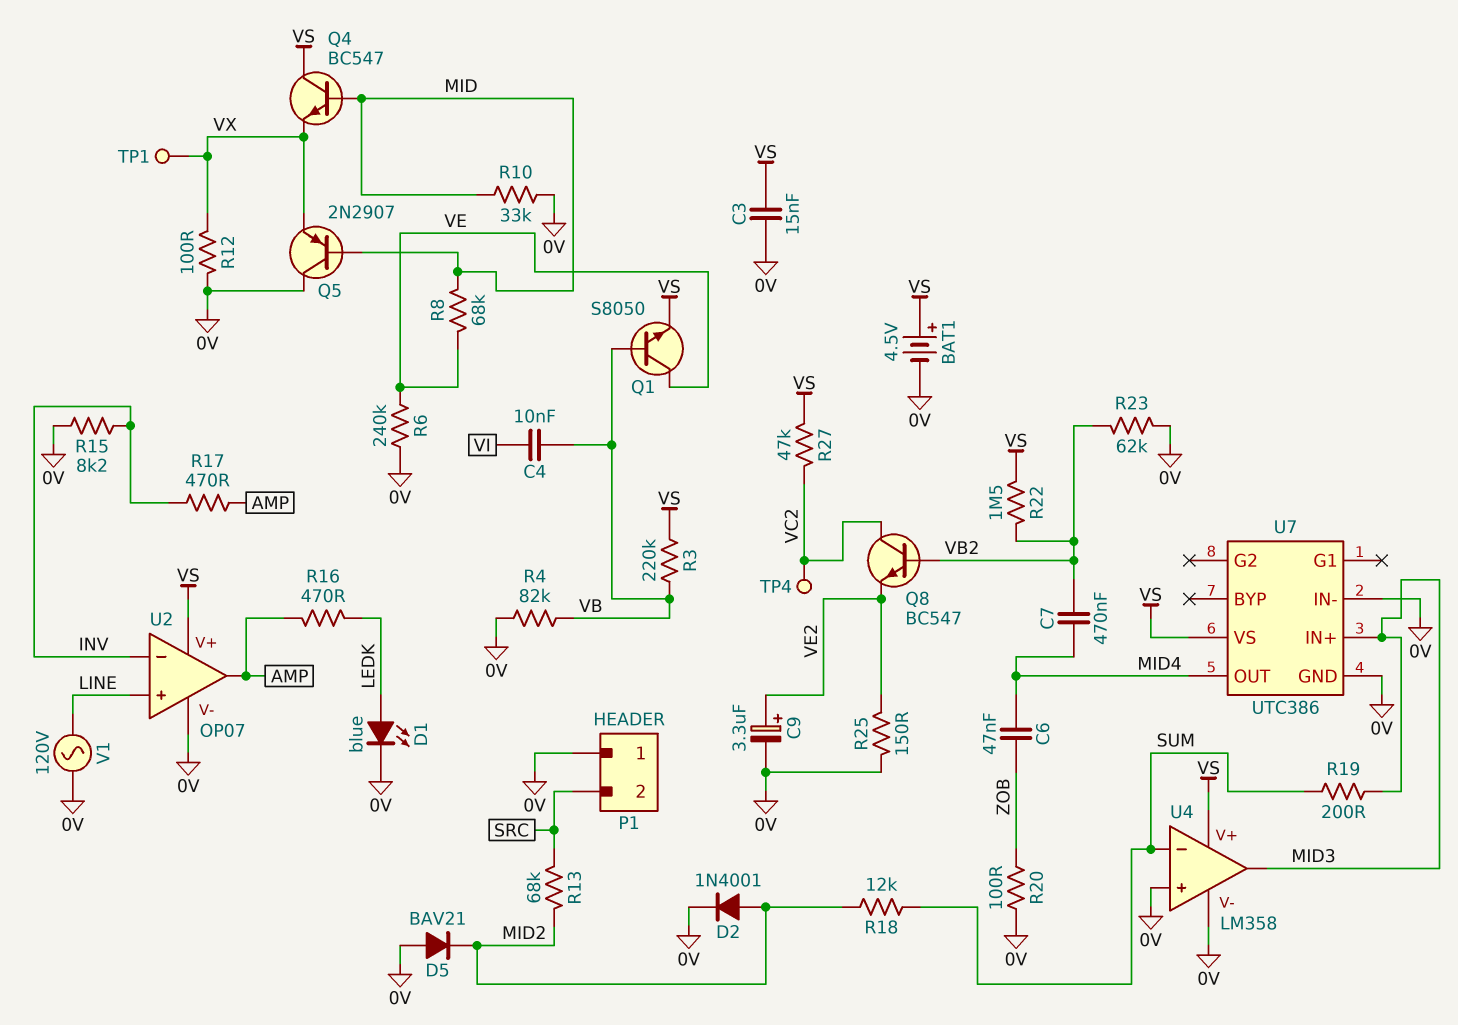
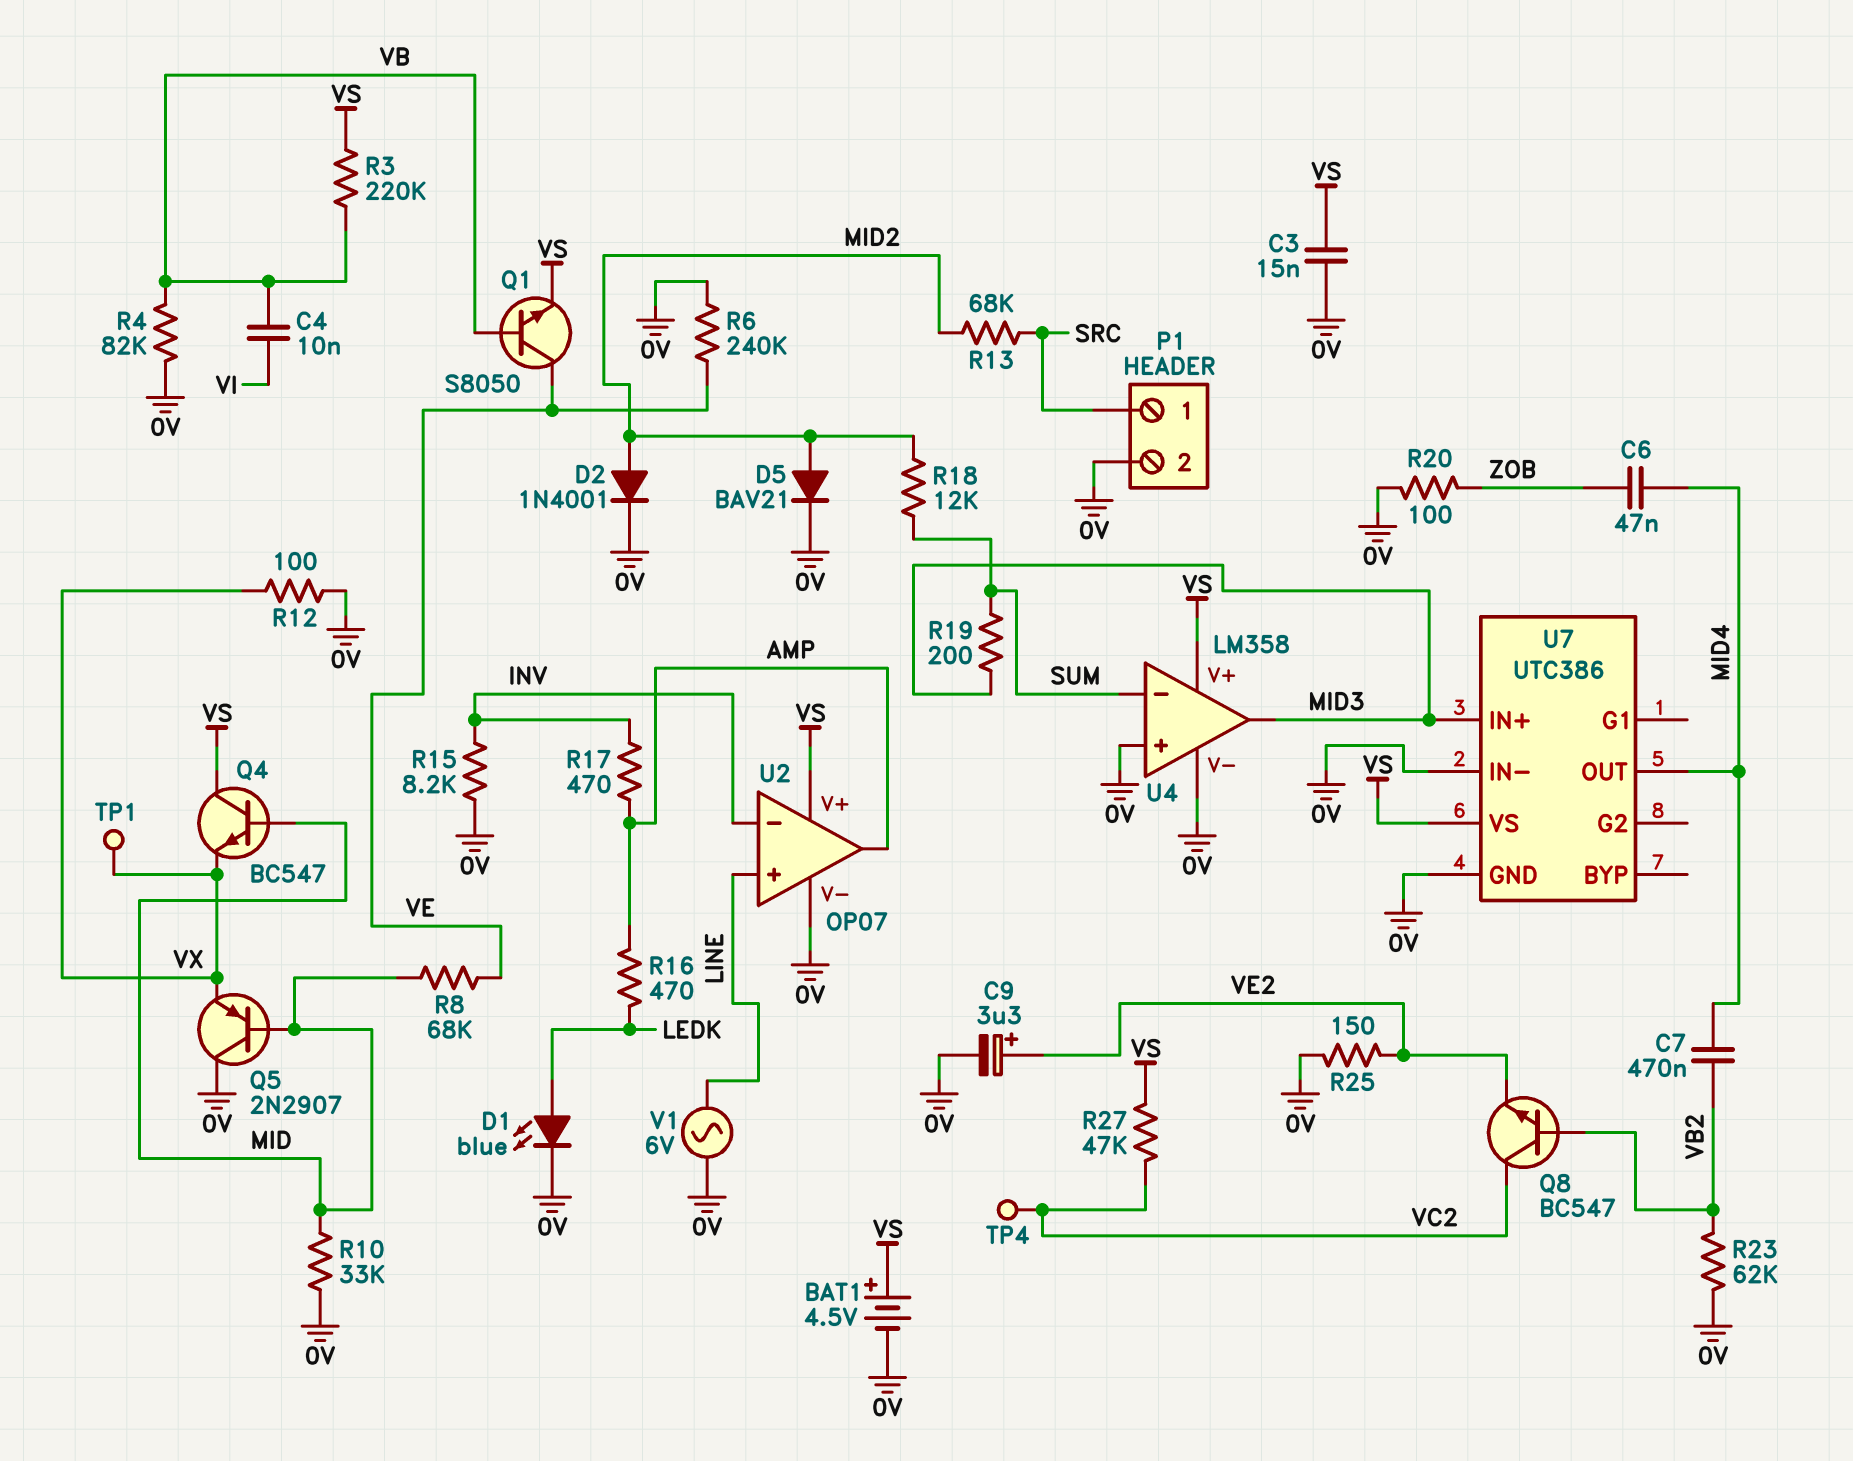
D5: diode BAV21 (A 0V, K MID2) -> diode BAV21 (A MID2, K 0V)
P1 pin 1: 0V -> SRC
P1 pin 2: SRC -> 0V
R22: 1.5M (VB2, VS) -> none
V1: AC 120V (0V, LINE) -> AC 6V (0V, LINE)

